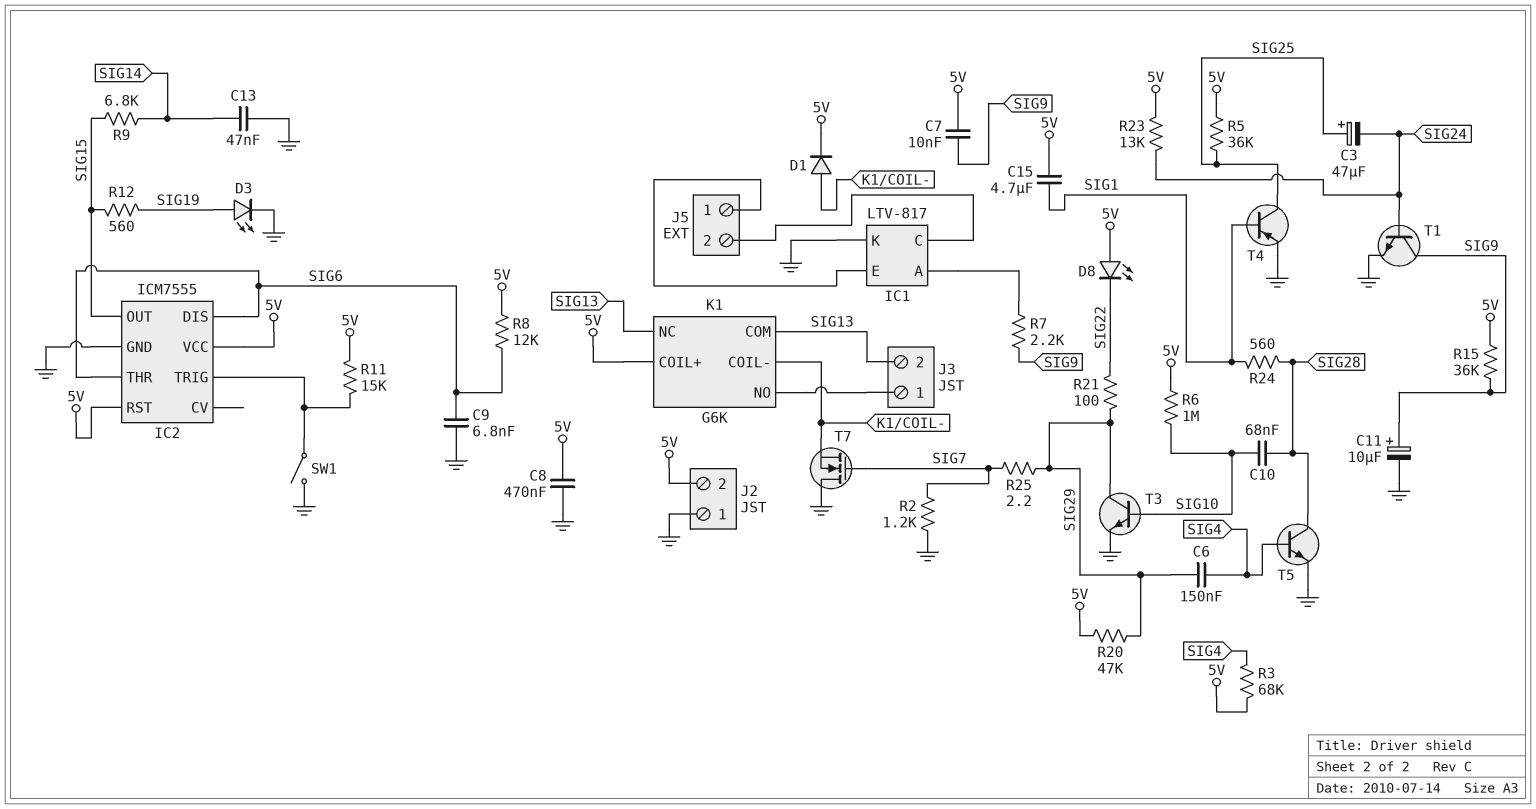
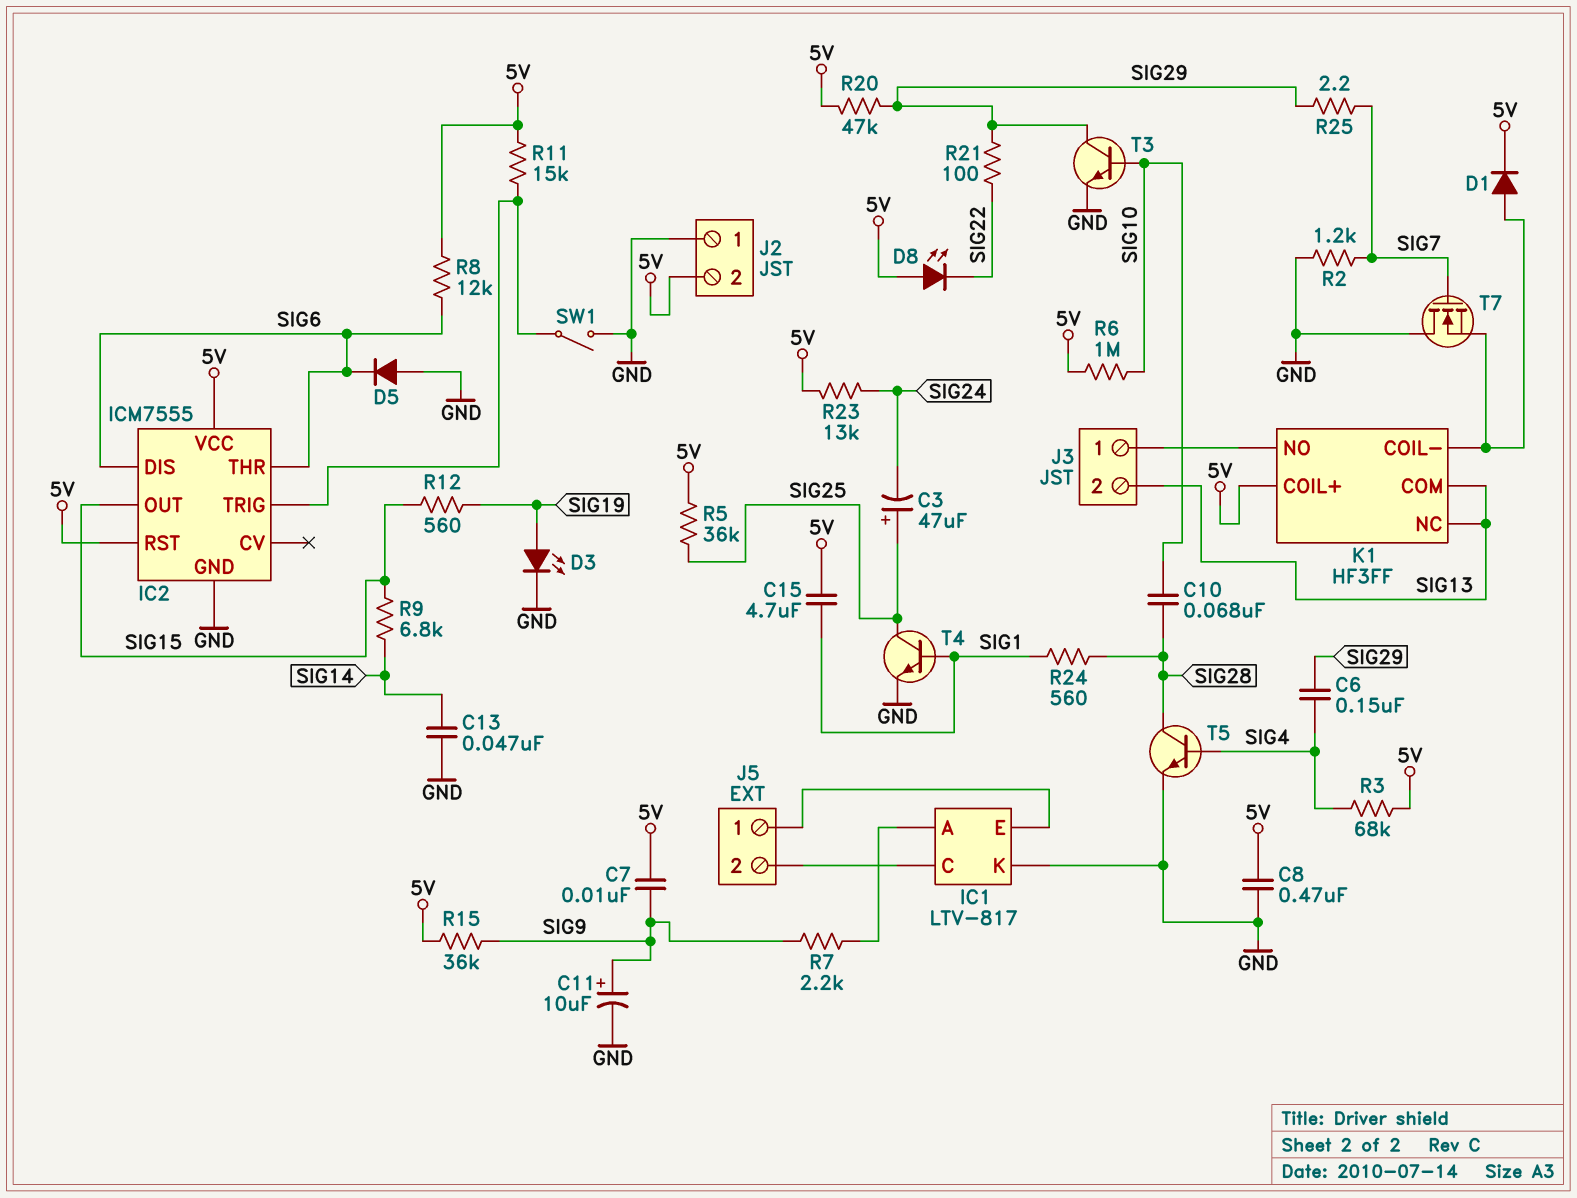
C9: 6.8nF (GND, SIG6) -> none
D5: none -> diode (A GND, K SIG6)
K1: G6K -> HF3FF
T1: NPN (B SIG24, C SIG9, E GND) -> none
T4: PNP (B SIG1, C SIG25, E GND) -> NPN (B SIG1, C SIG25, E GND)

